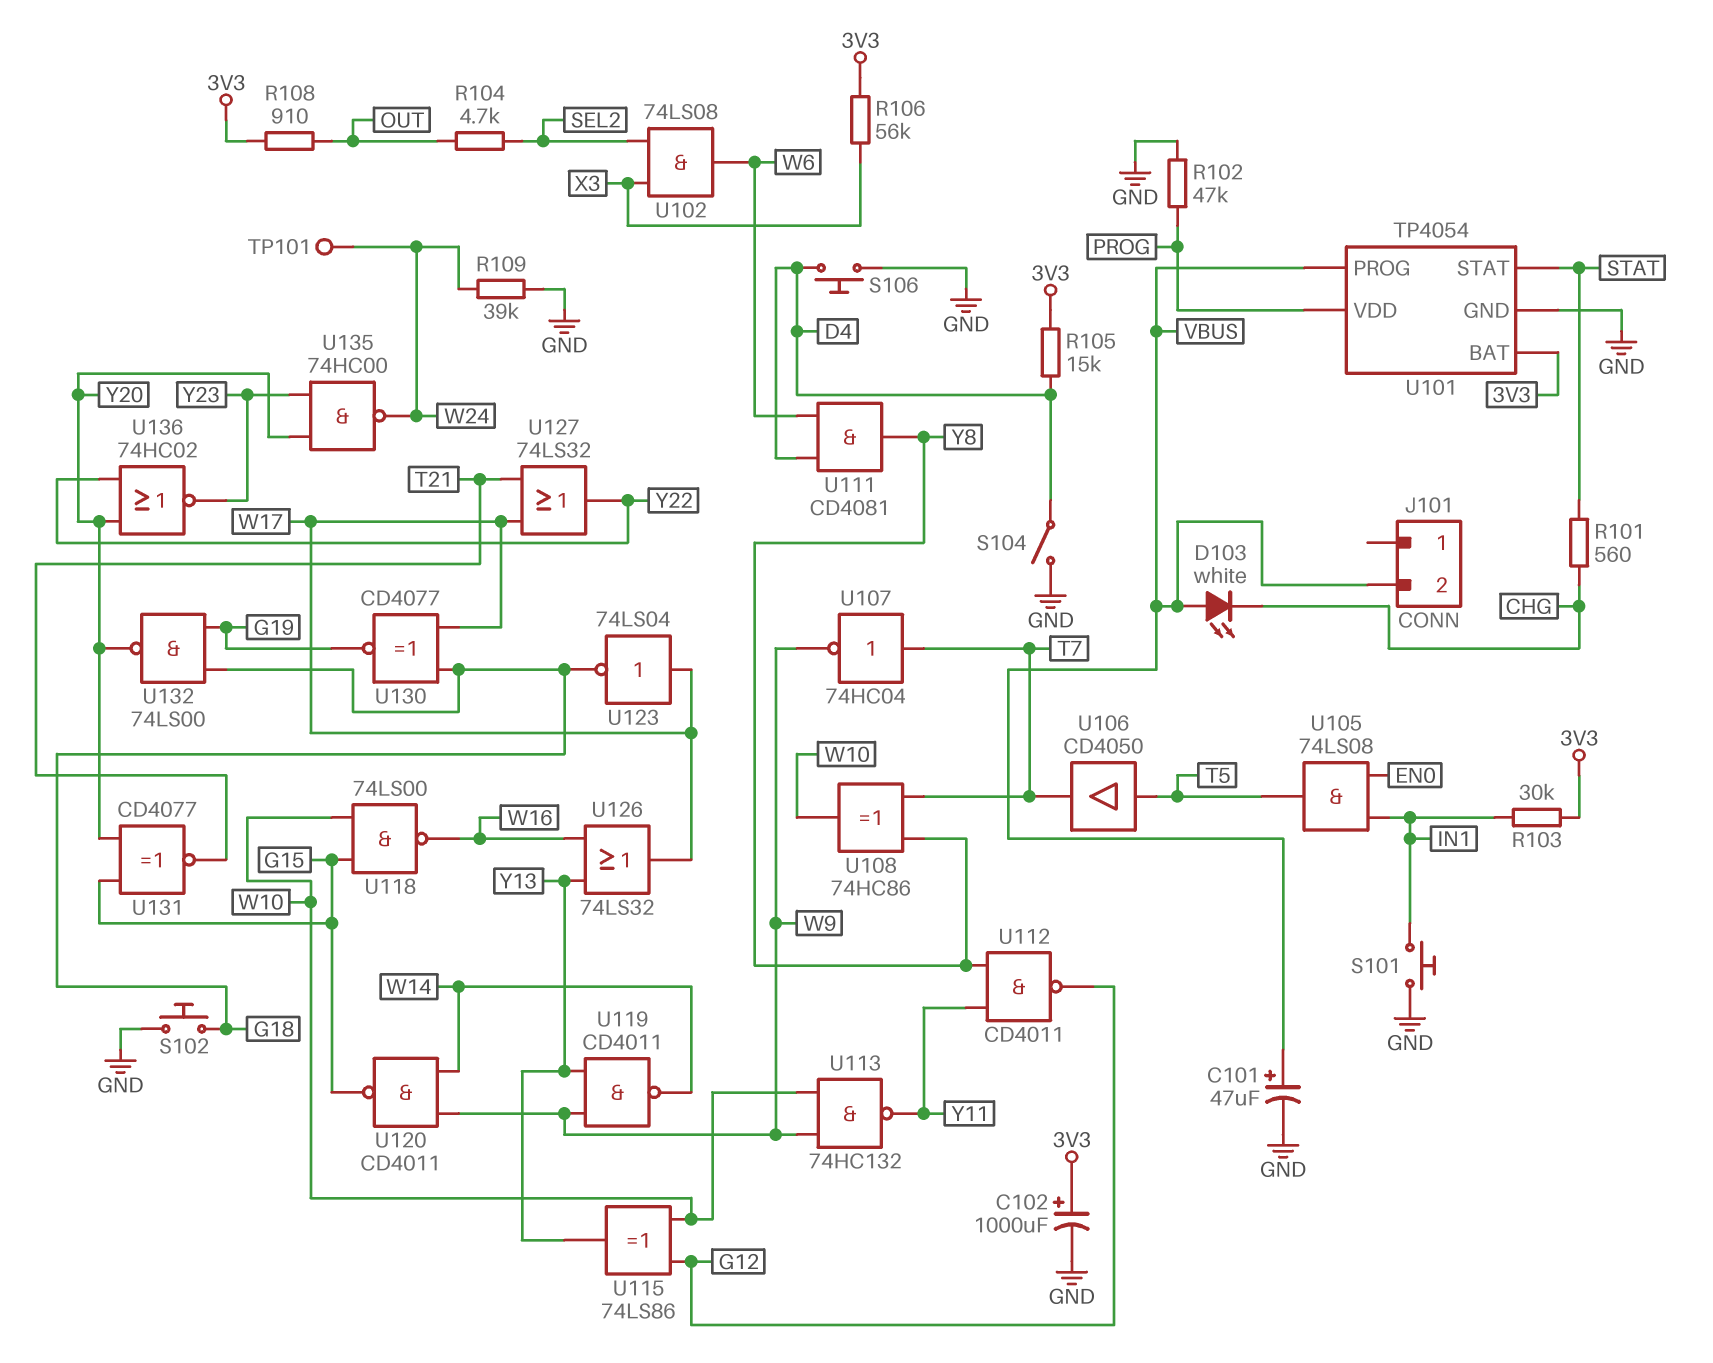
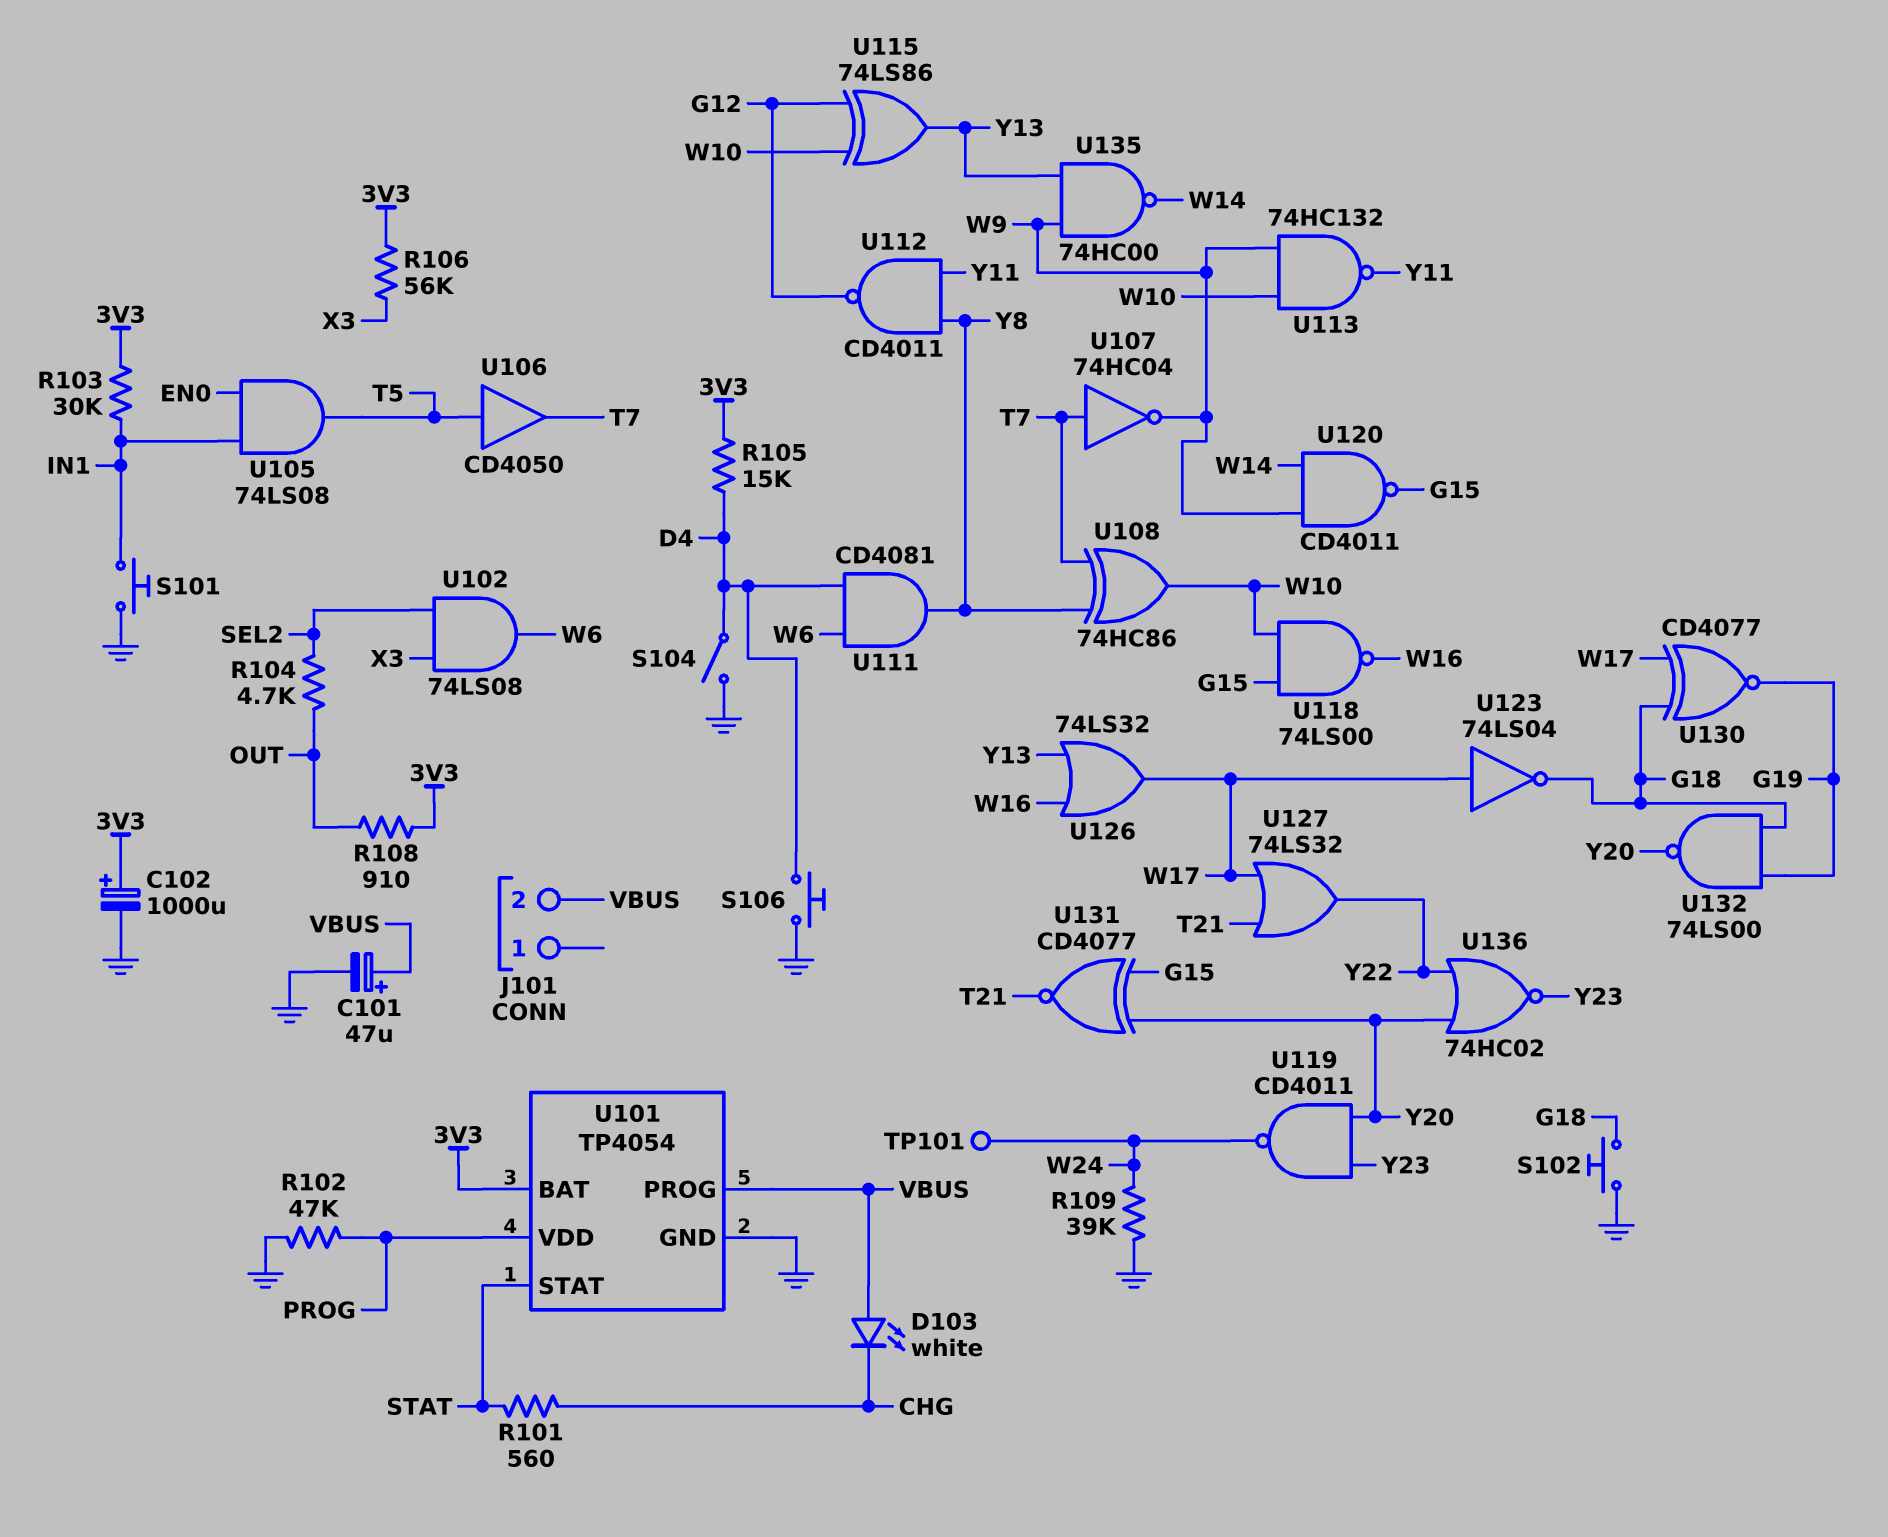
U119: NAND CD4011 (in W9, in Y13, out W14) -> NAND CD4011 (in Y20, in Y23, out W24)
U135: NAND 74HC00 (in Y20, in Y23, out W24) -> NAND 74HC00 (in W9, in Y13, out W14)

